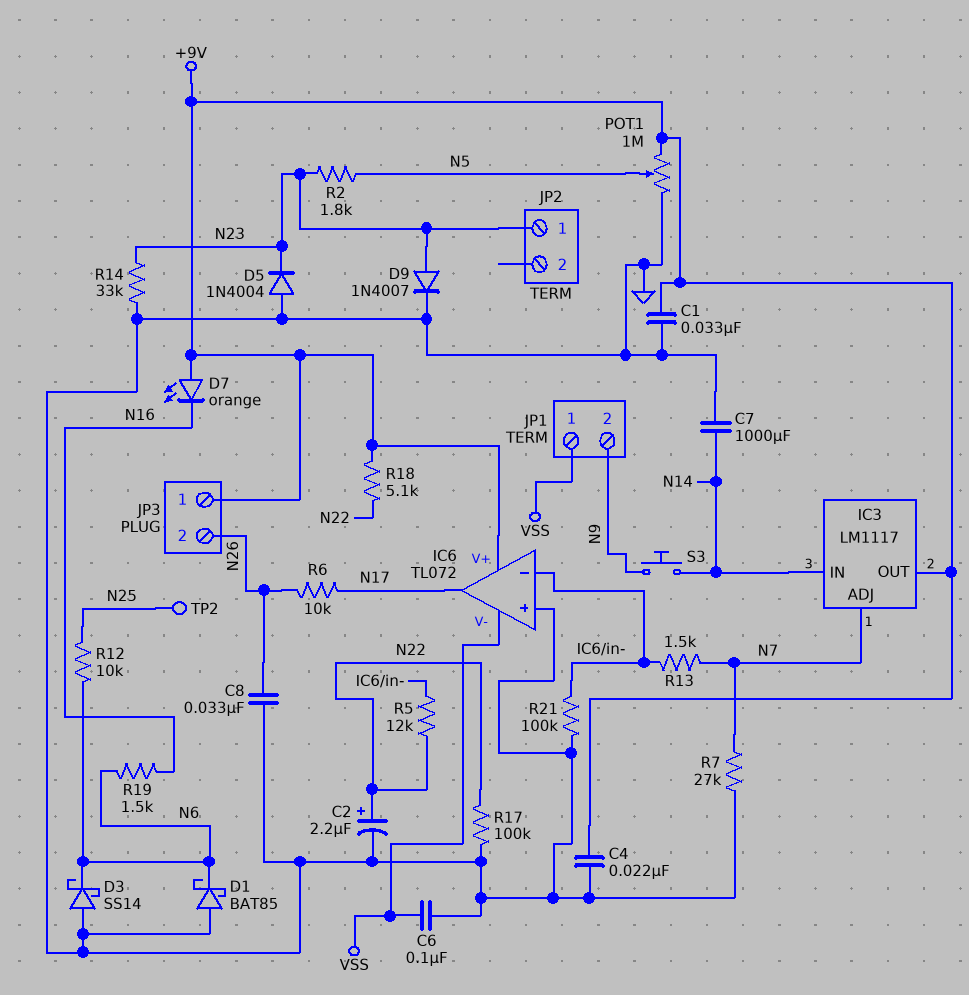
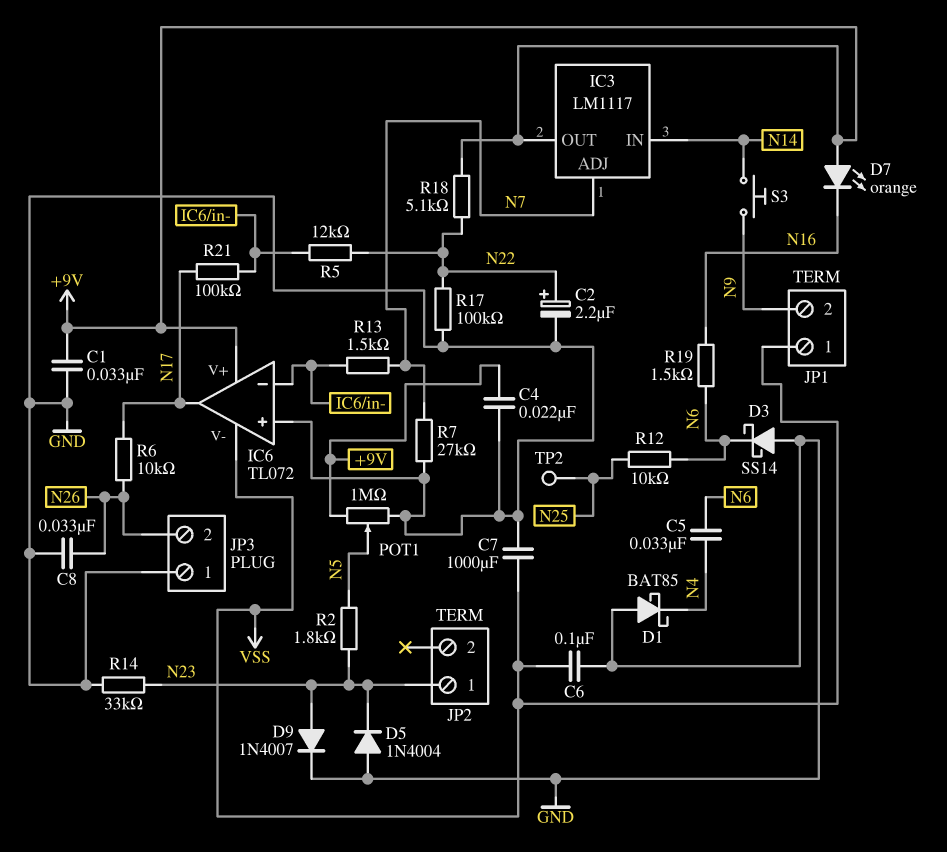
C5: none -> 33nF (N4, N6)
C7: 1000uF (GND, N14) -> 1000uF (GND, VSS)
D1: schottky BAT85 (A GND, K N6) -> schottky BAT85 (A GND, K N4)
JP3 pin 1: +9V -> GND
R21: 100k (GND, IC6/in-) -> 100k (IC6/in-, N17)

